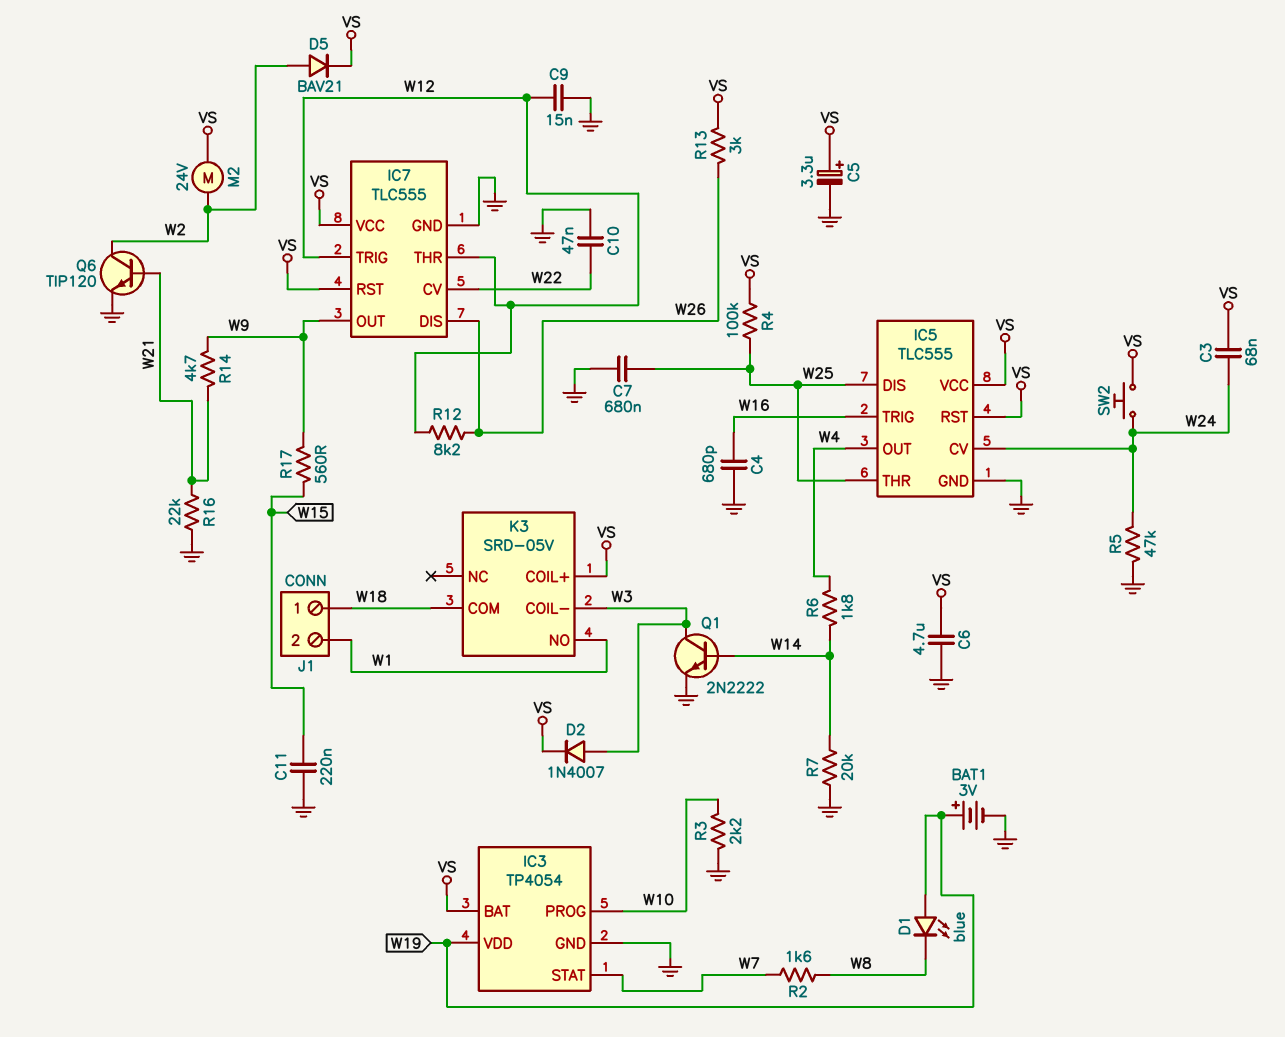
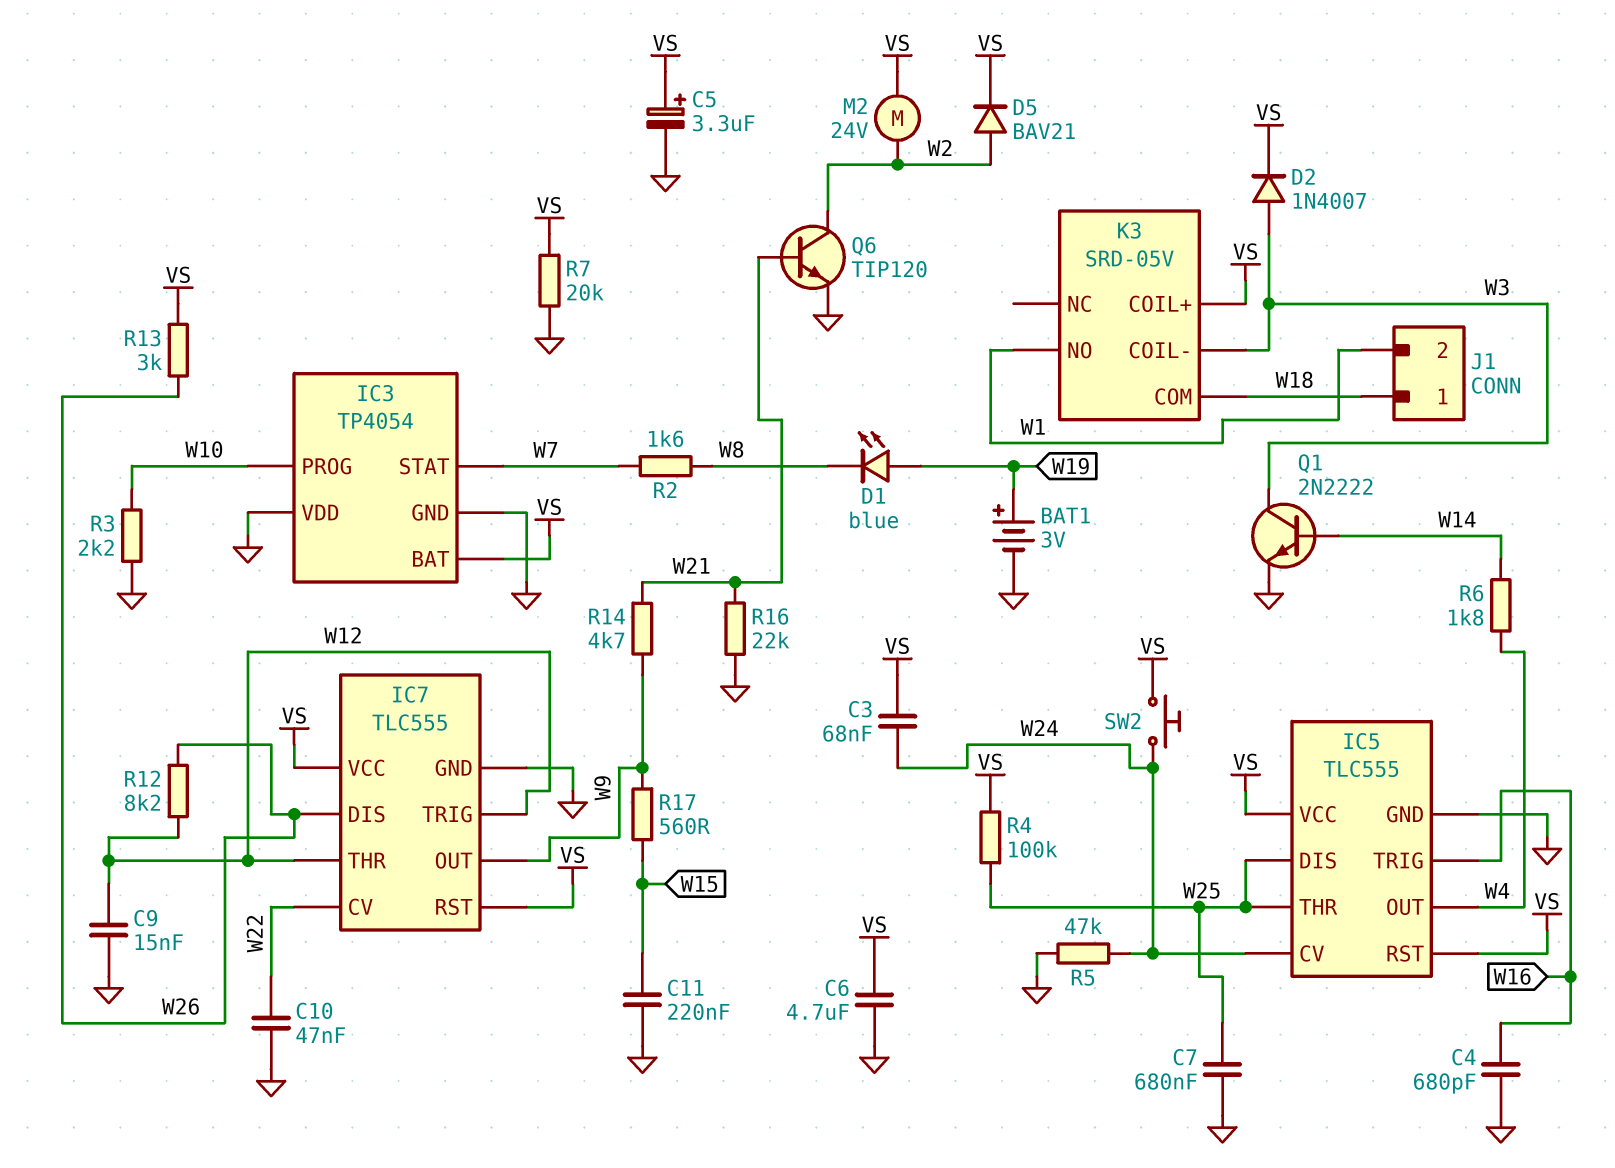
IC3 pin VDD: W19 -> GND
R7: 20k (GND, W14) -> 20k (GND, VS)

